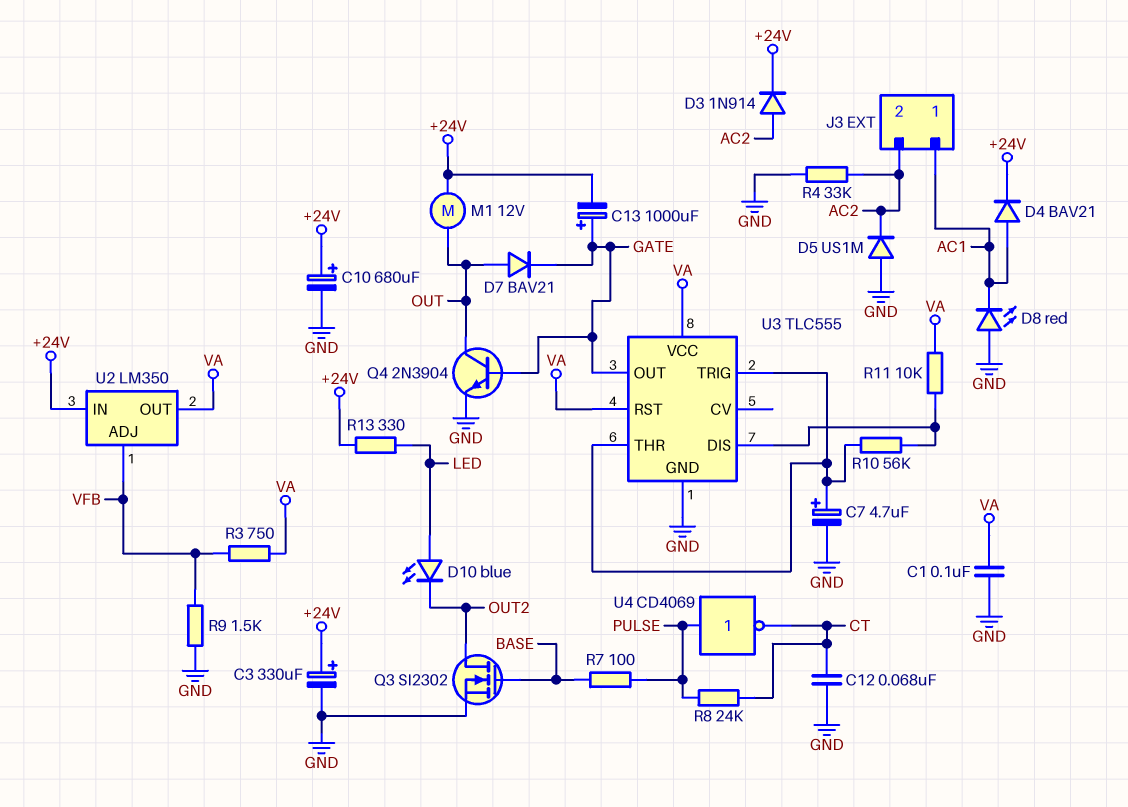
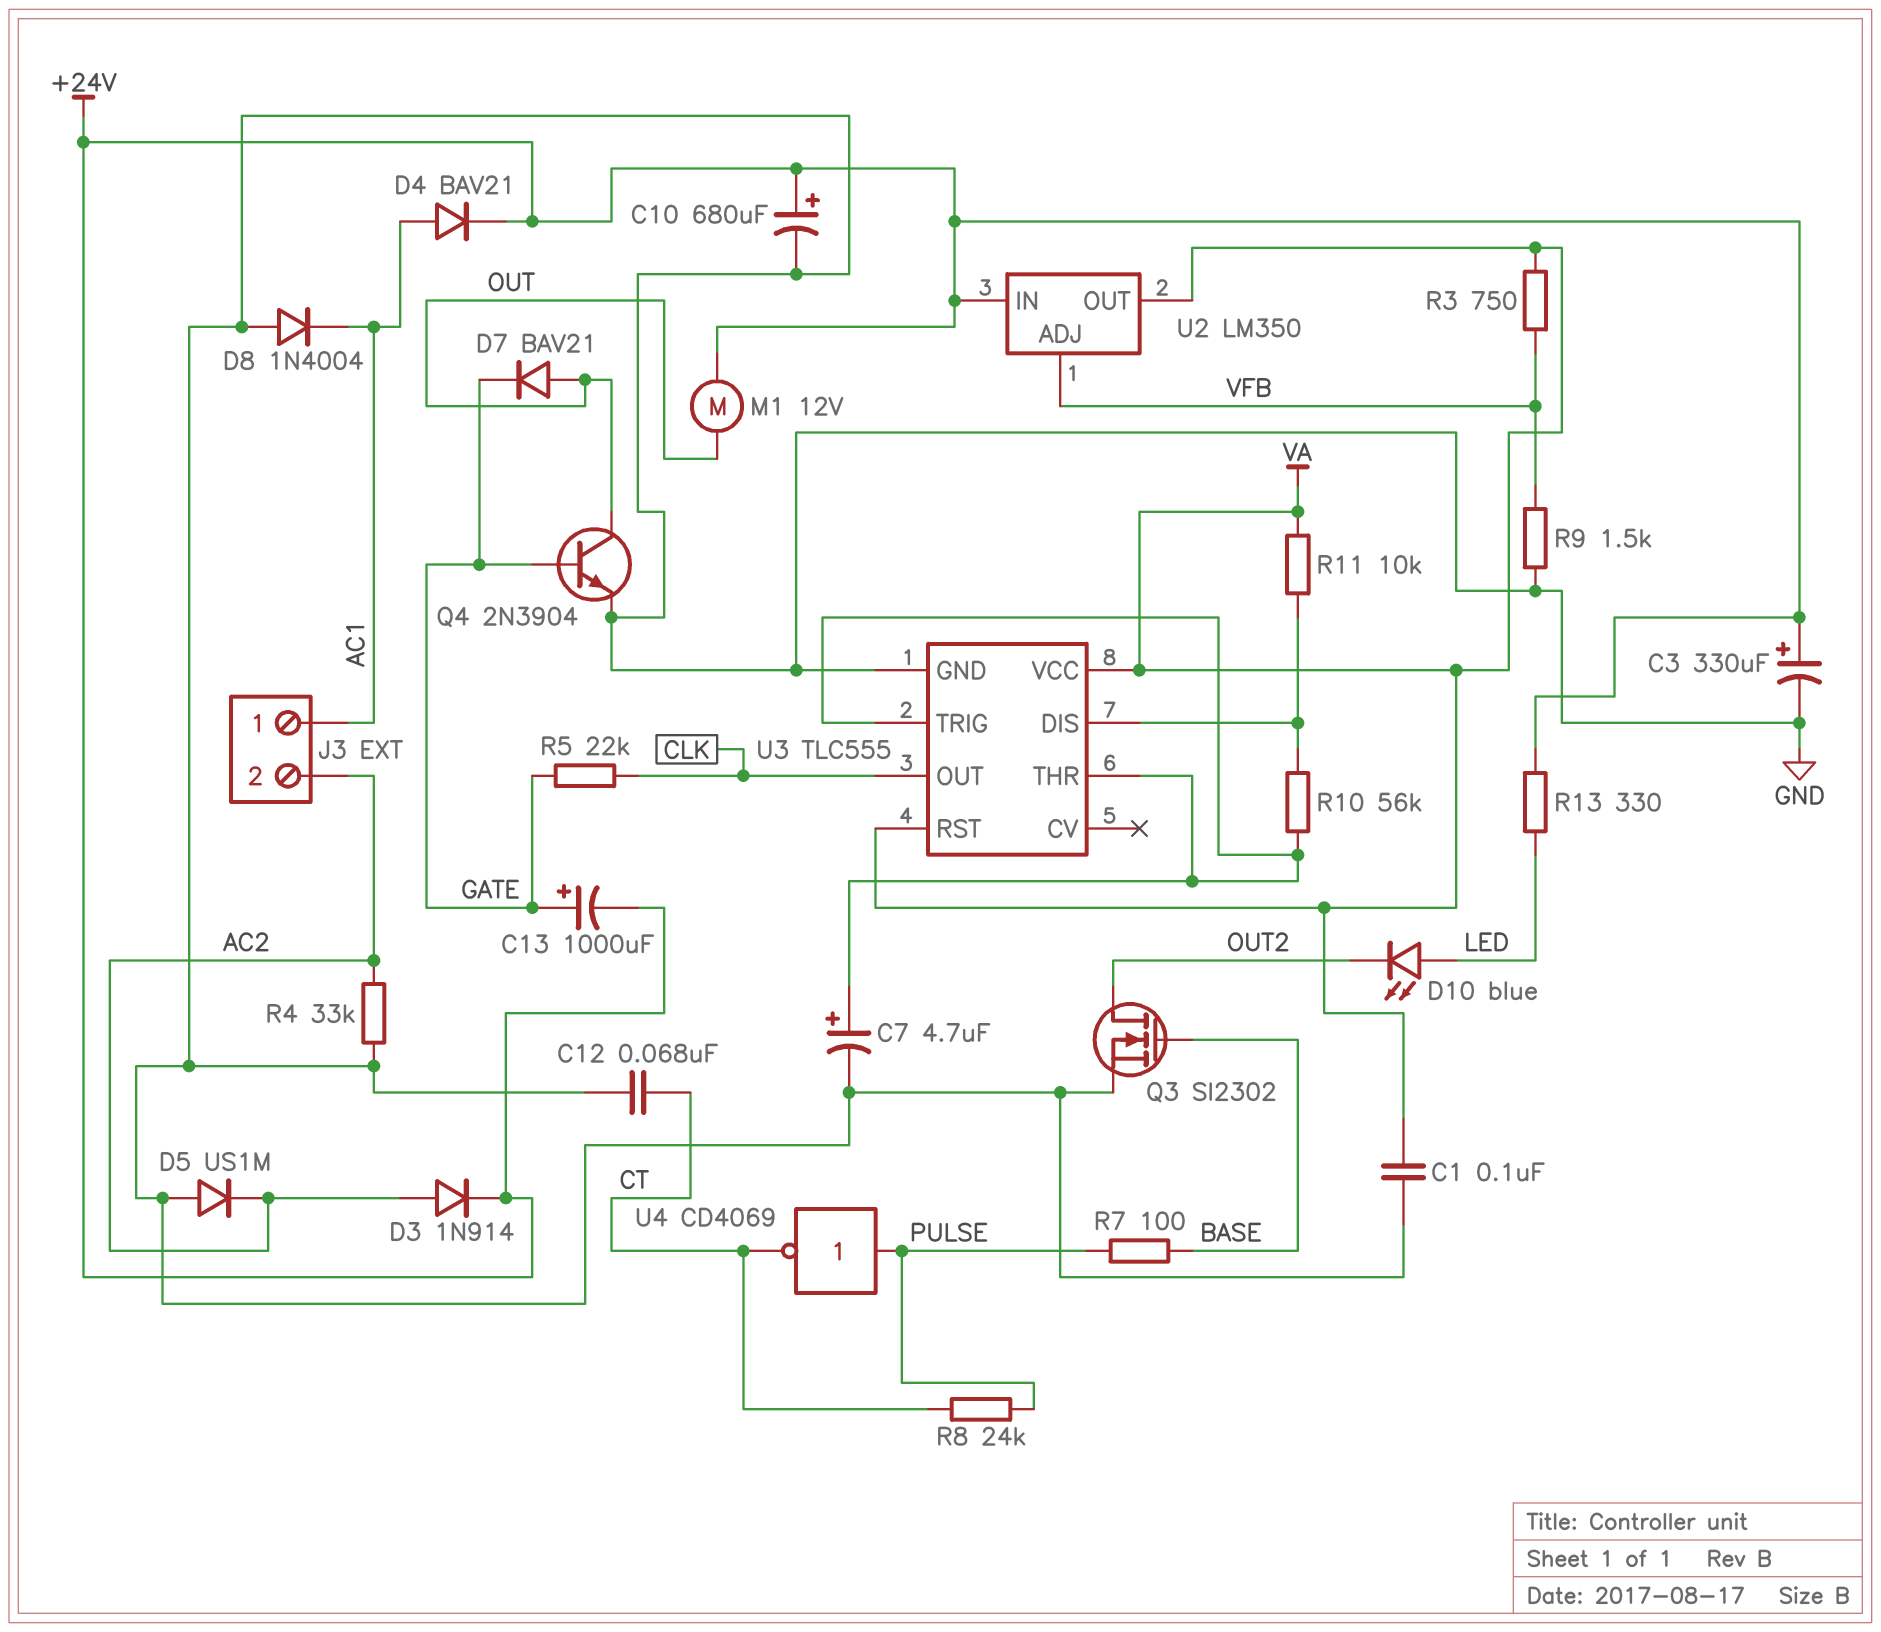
D8: LED red (A GND, K AC1) -> diode 1N4004 (A GND, K AC1)
R5: none -> 22k (CLK, GATE)
U3 pin OUT: GATE -> CLK

